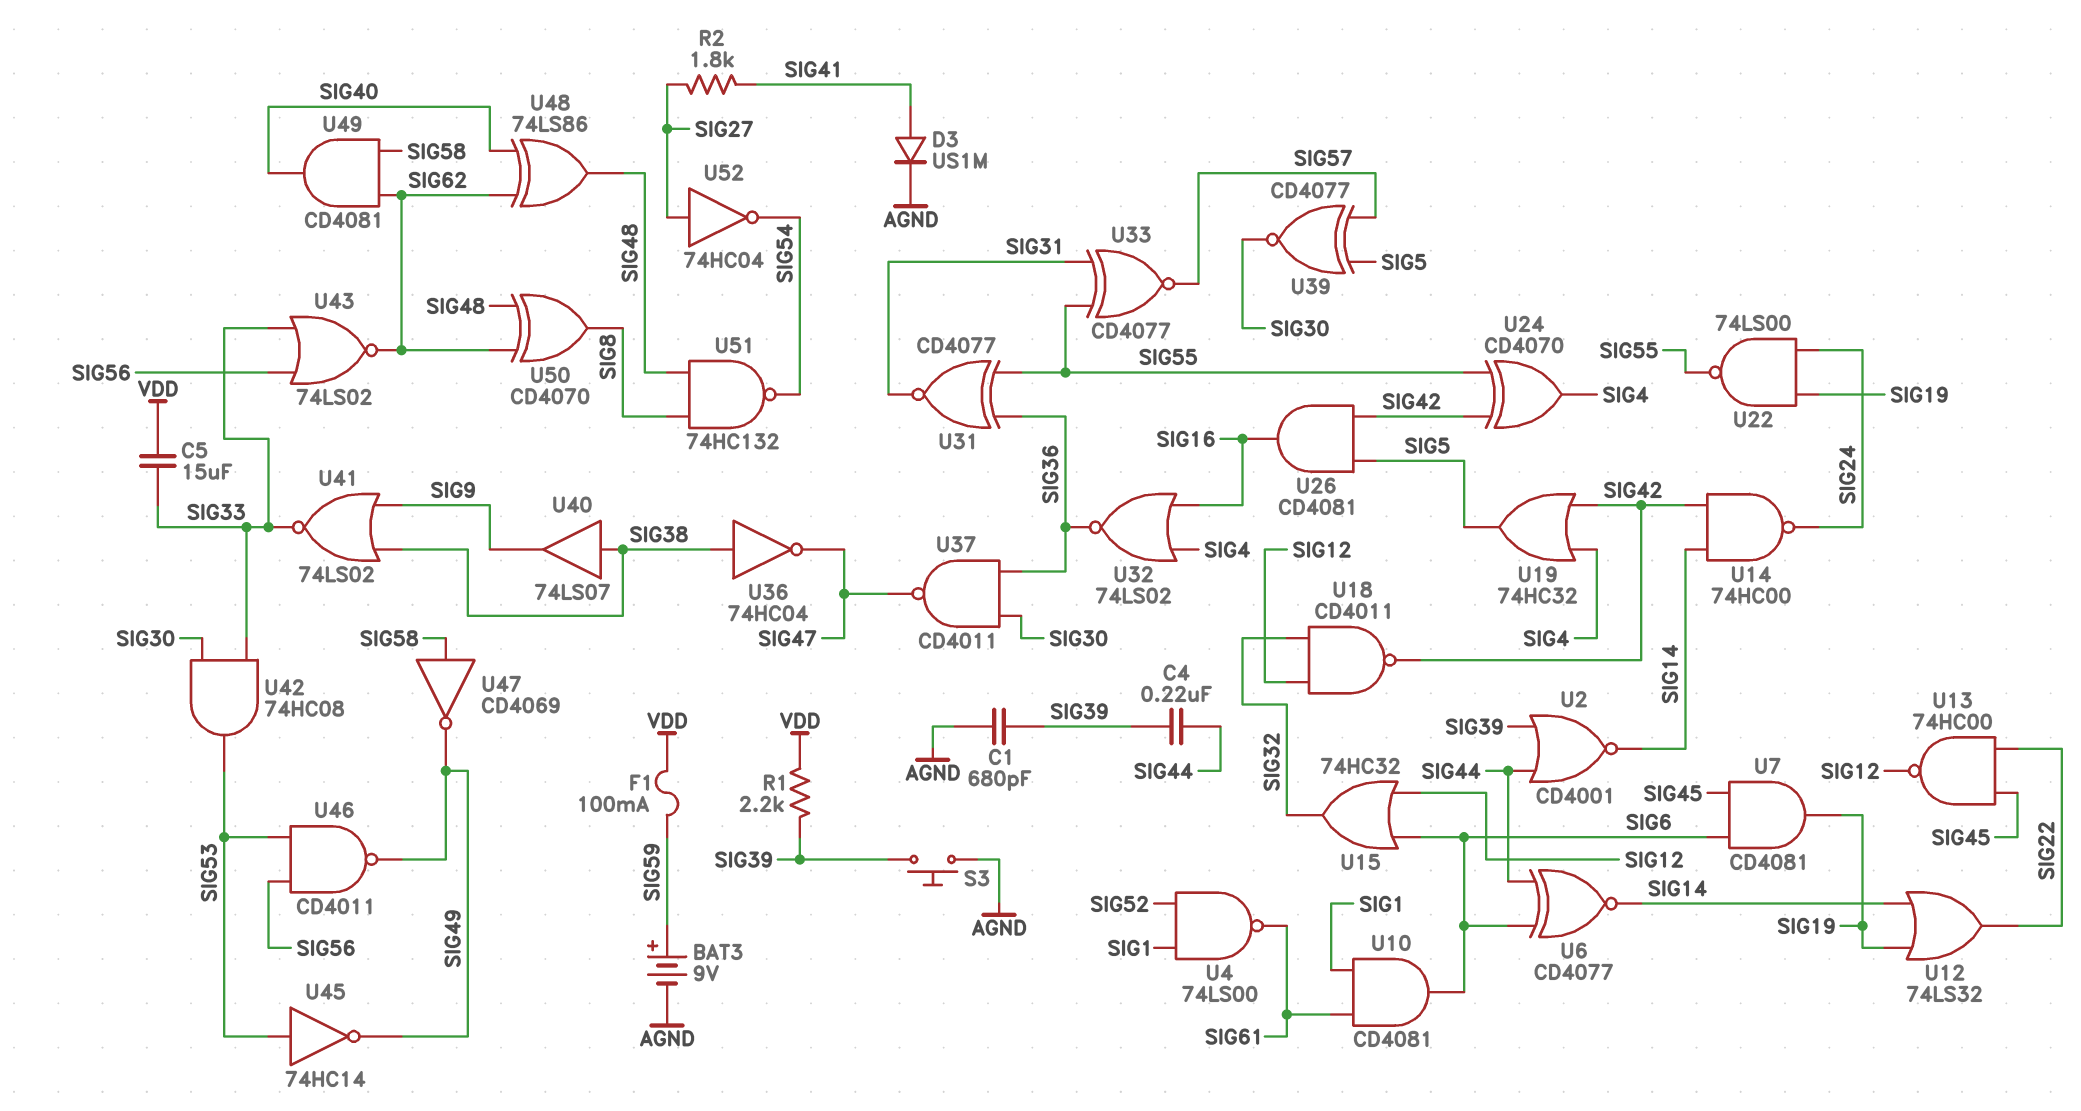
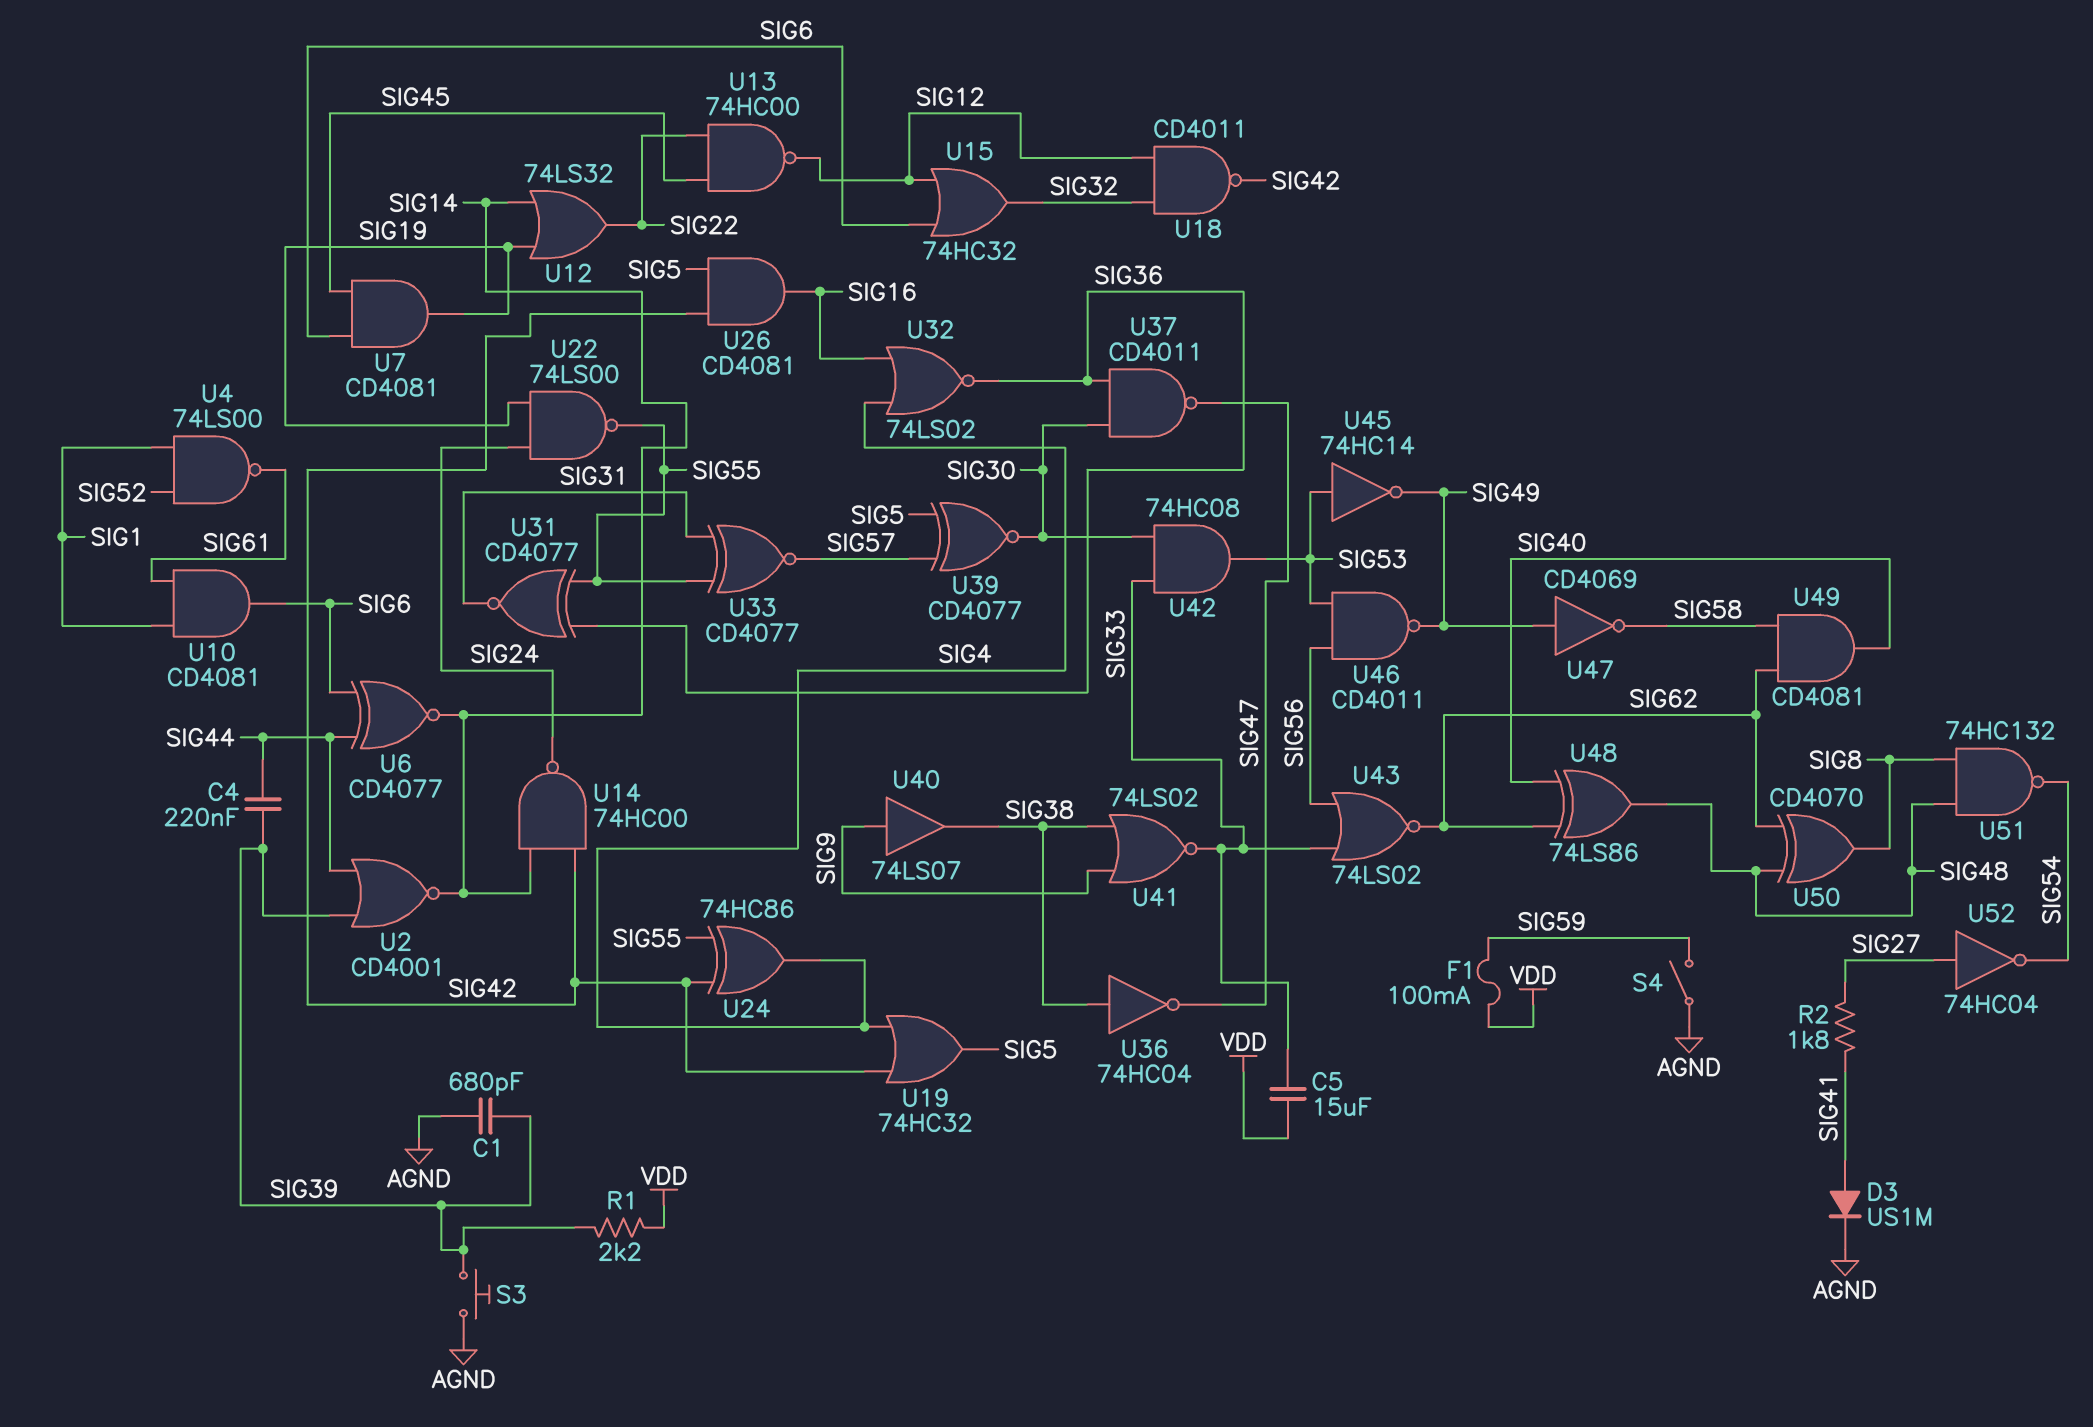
BAT3: 9V (plus SIG59, minus AGND) -> none
S4: none -> switch (AGND, SIG59)
U24: XOR CD4070 (in SIG42, in SIG55, out SIG4) -> XOR 74HC86 (in SIG42, in SIG55, out SIG4)
U40: buffer 74LS07 (in SIG38, out SIG9) -> buffer 74LS07 (in SIG9, out SIG38)
U47: NOT CD4069 (in SIG58, out SIG49) -> NOT CD4069 (in SIG49, out SIG58)

